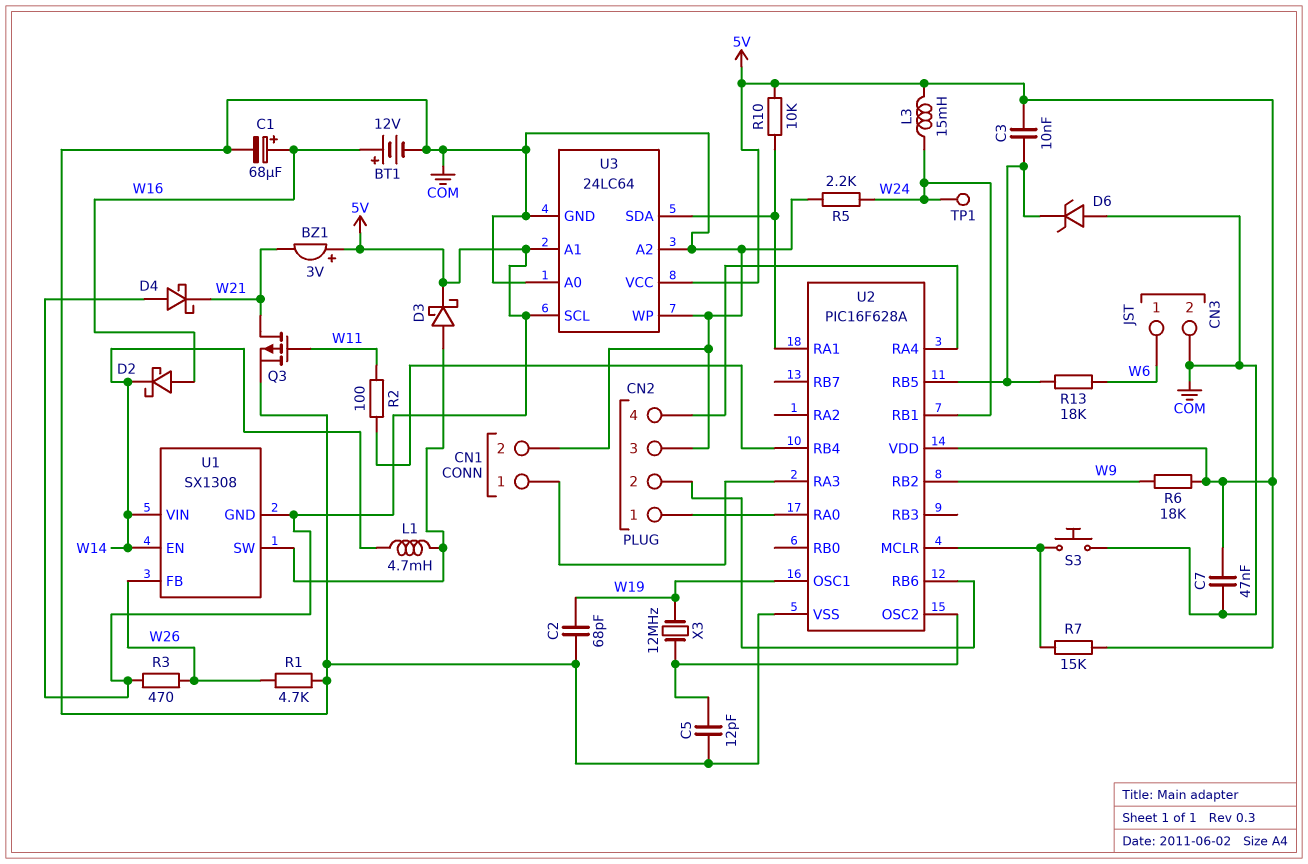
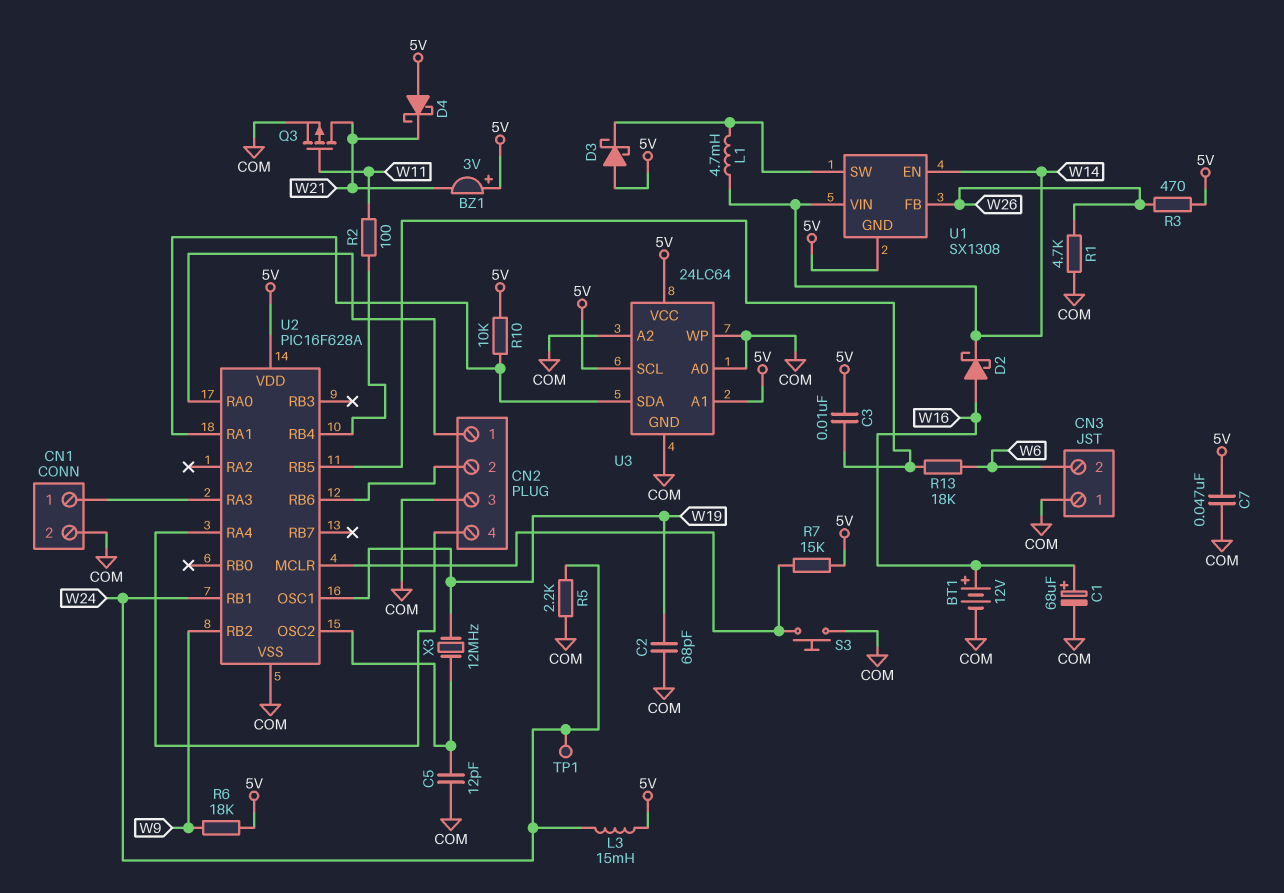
CN3 pin 1: W6 -> COM
CN3 pin 2: COM -> W6
D3: schottky (A U1/SW, K 5V) -> schottky (A 5V, K U1/SW)
D6: zener (A COM, K U2/RB5) -> none

